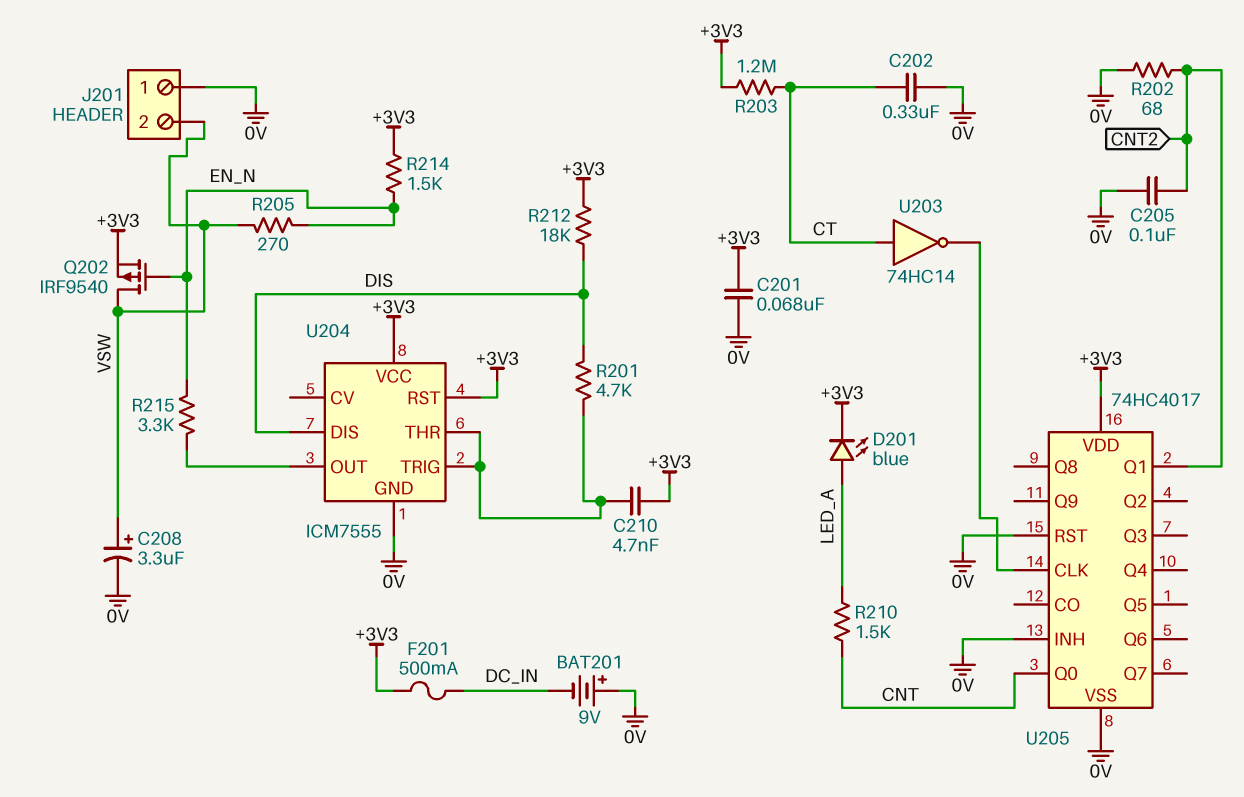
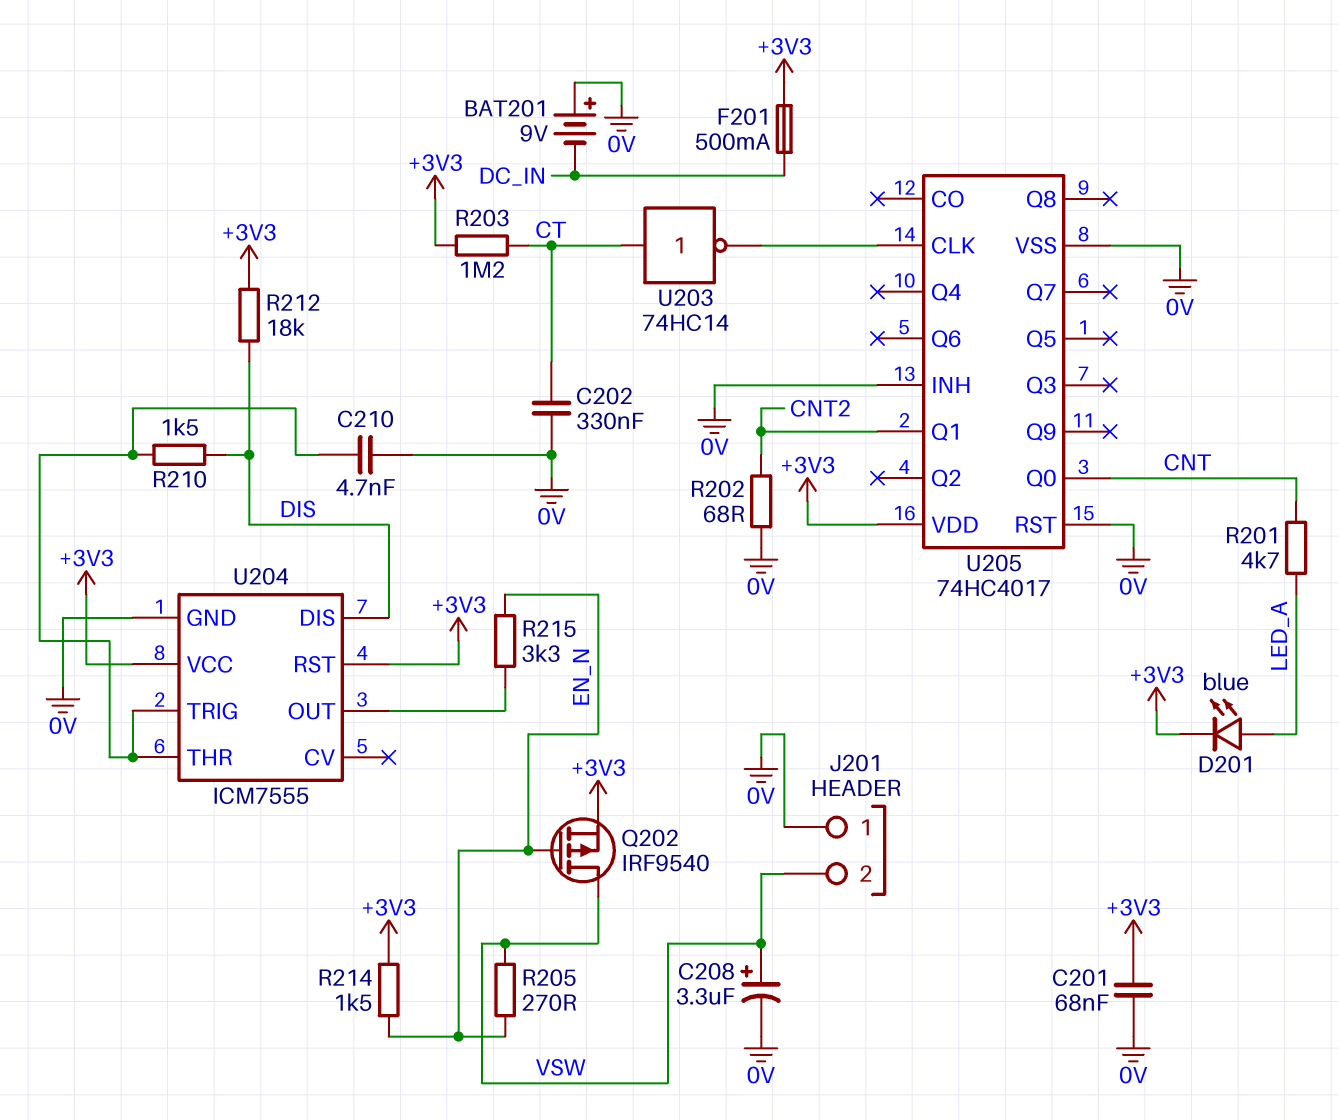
C205: 100nF (0V, CNT2) -> none
C210: 4.7nF (+3V3, U204/THR) -> 4.7nF (0V, U204/THR)
R201: 4.7k (DIS, U204/THR) -> 4.7k (CNT, LED_A)
R210: 1.5k (CNT, LED_A) -> 1.5k (DIS, U204/THR)

